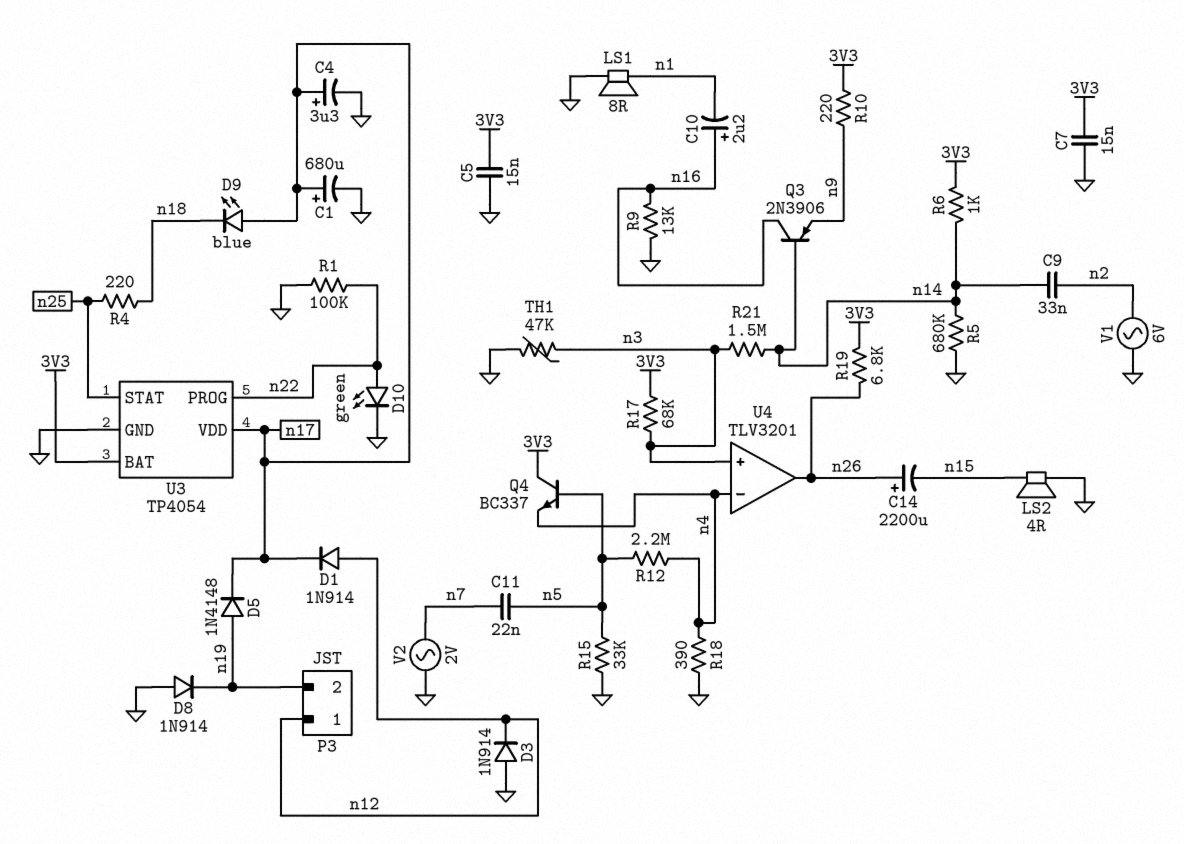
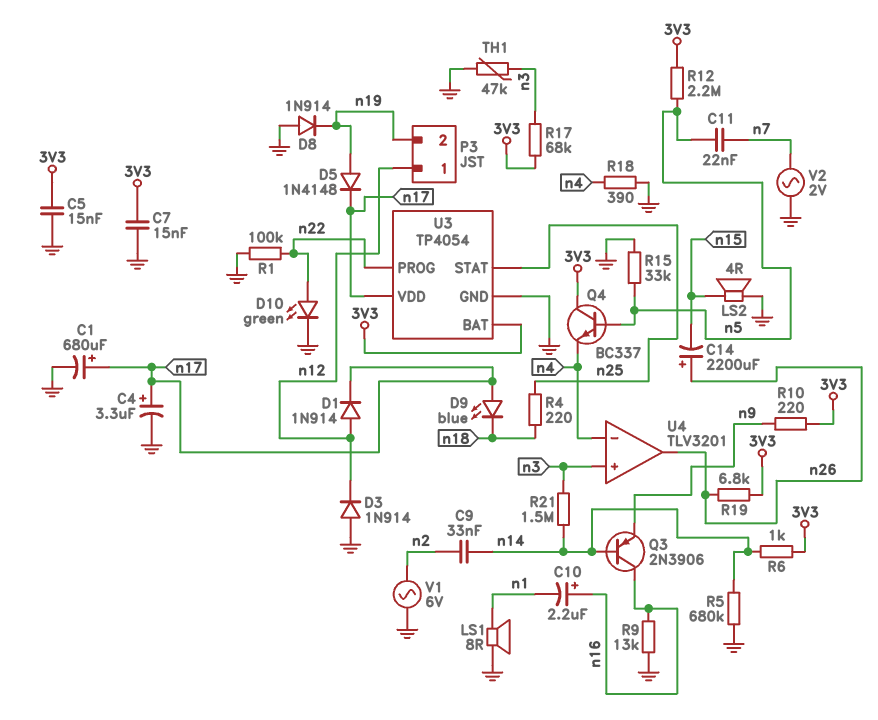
R12: 2.2M (n4, n5) -> 2.2M (3V3, n5)

